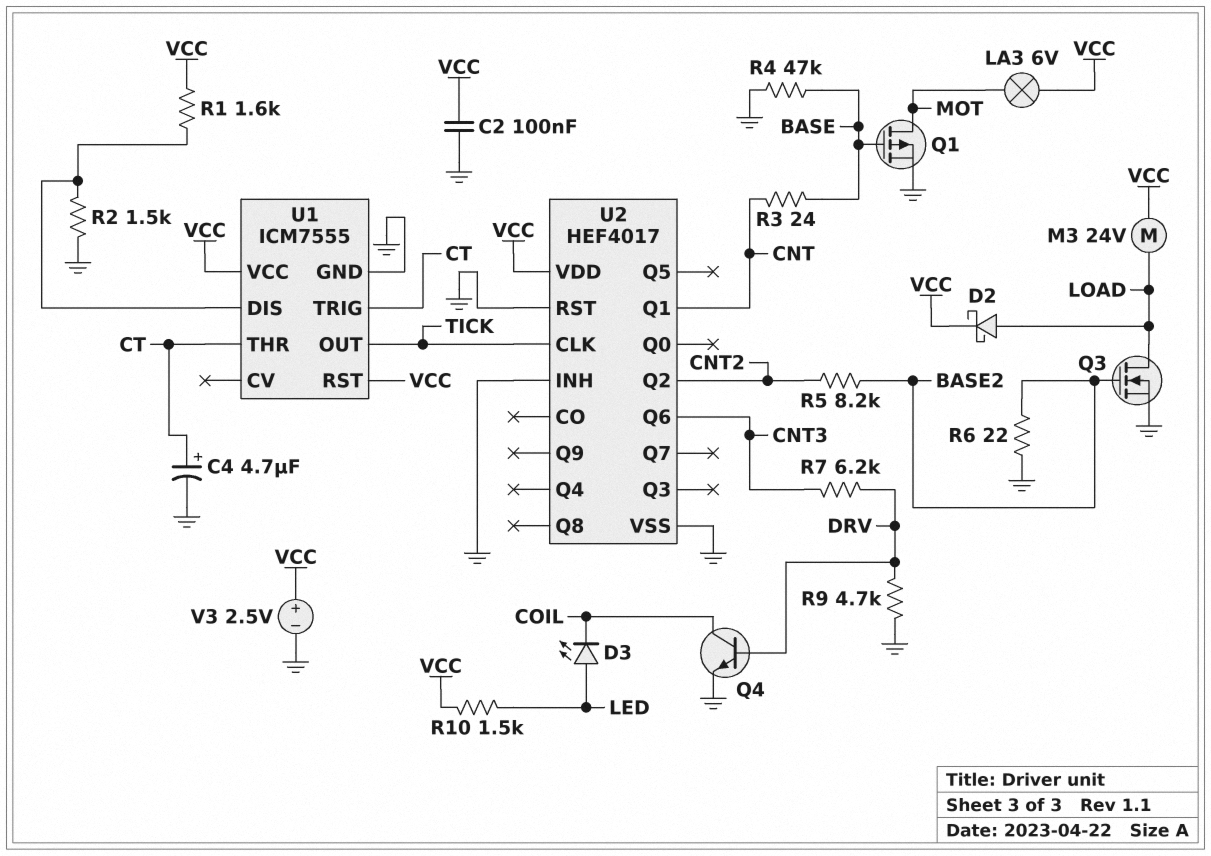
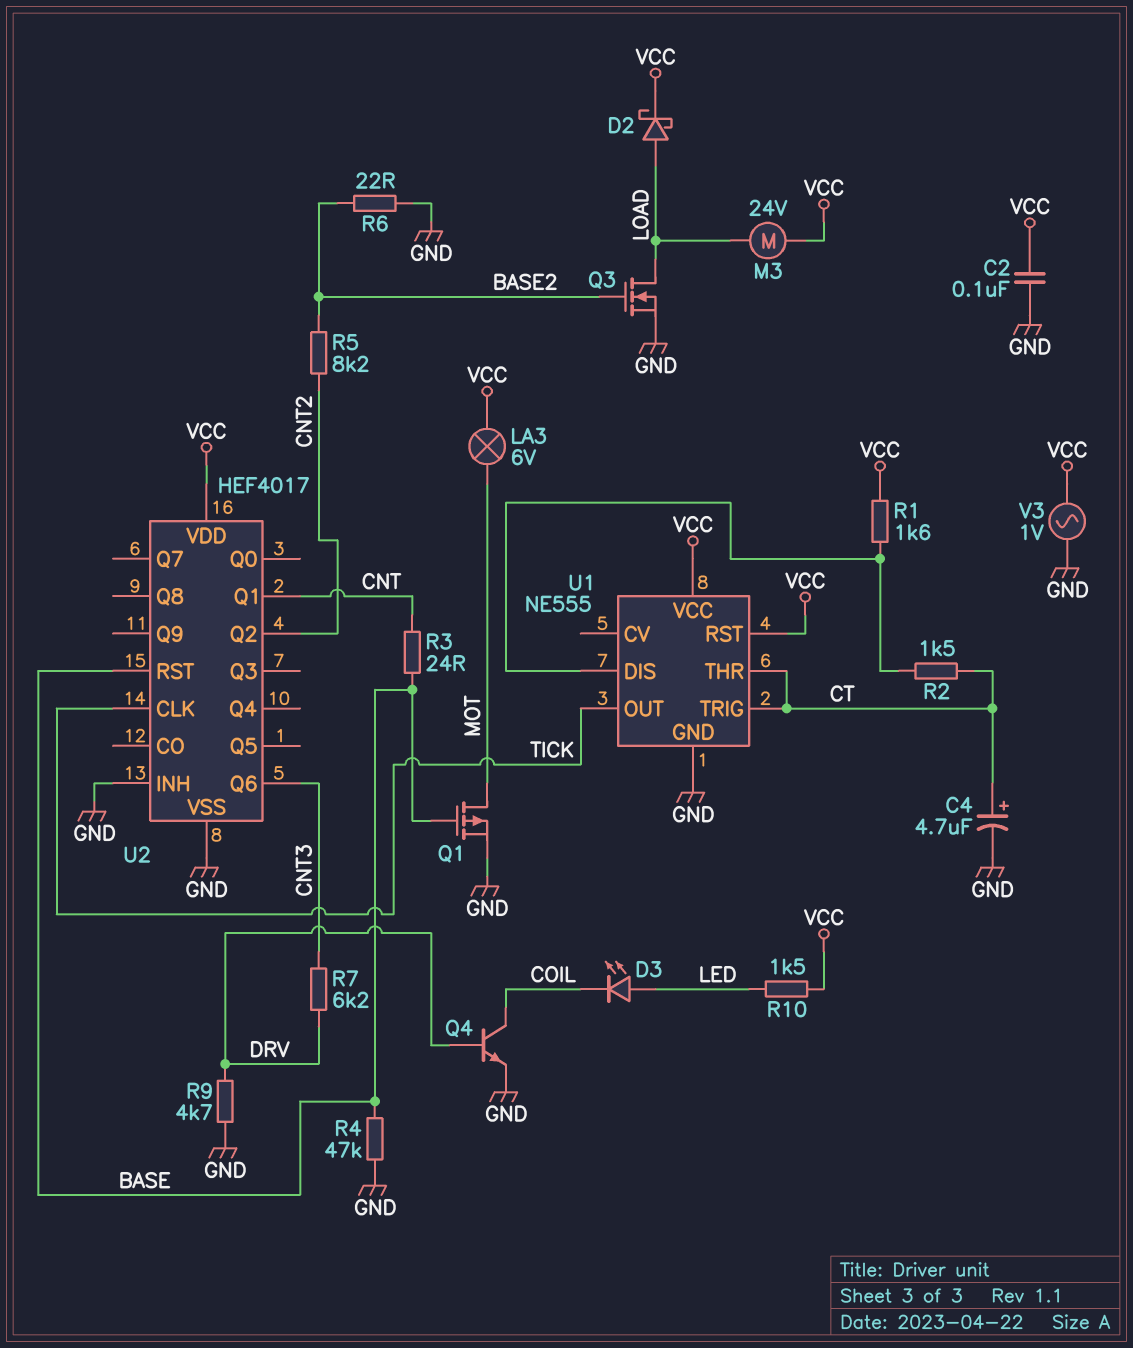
R2: 1.5k (GND, U1/DIS) -> 1.5k (CT, U1/DIS)
U1: ICM7555 -> NE555
U2 pin RST: GND -> BASE
V3: 2.5V (plus VCC, minus GND) -> AC 1V (GND, VCC)

